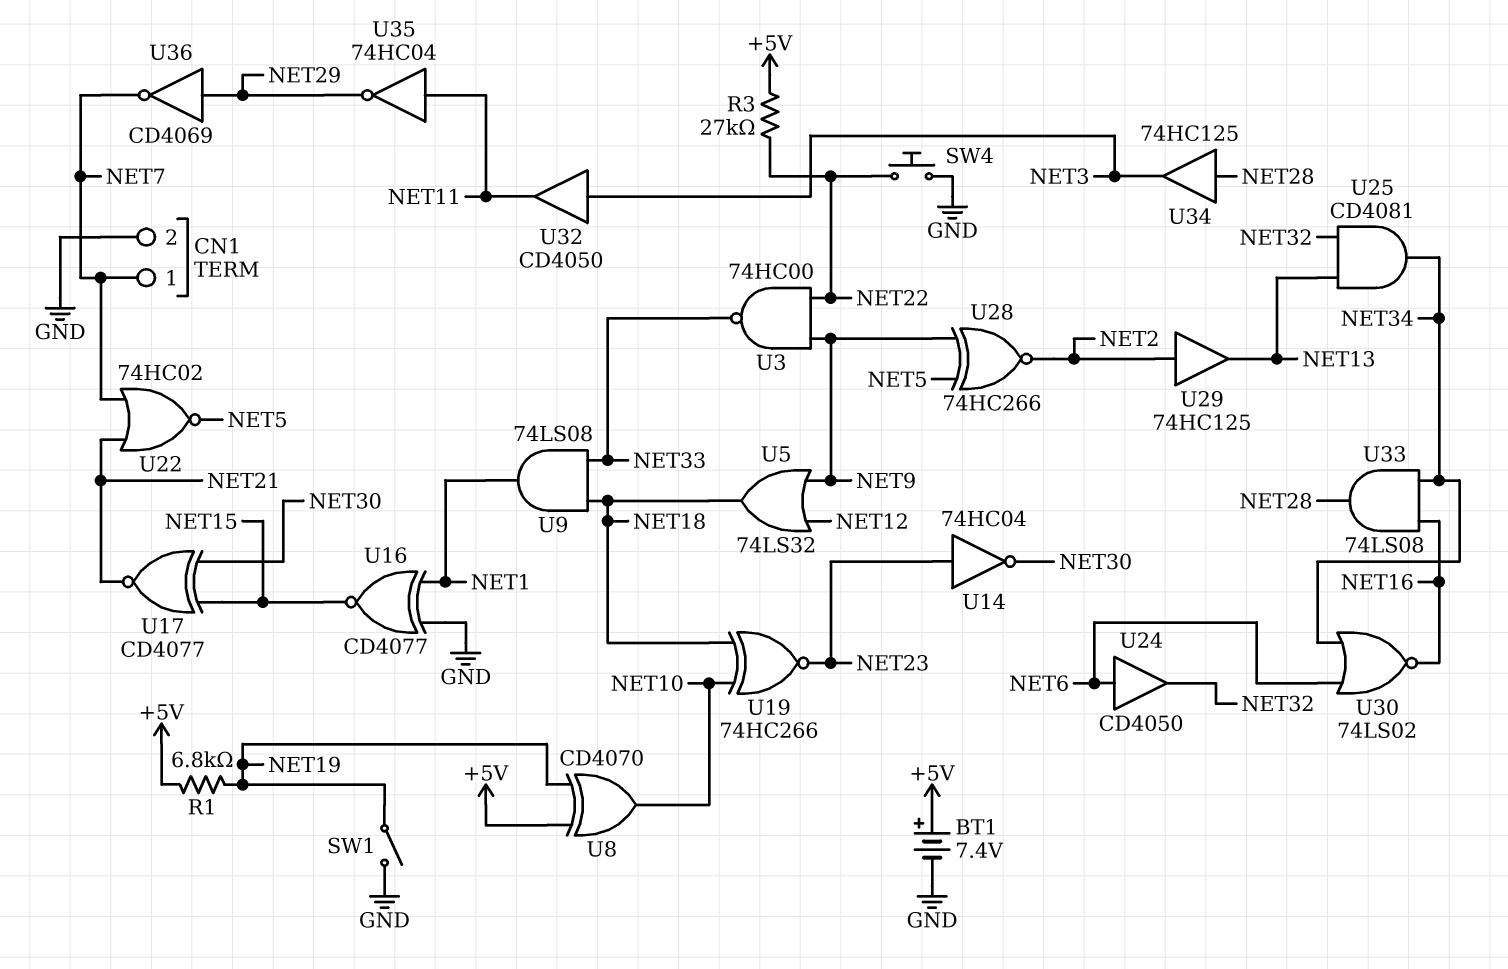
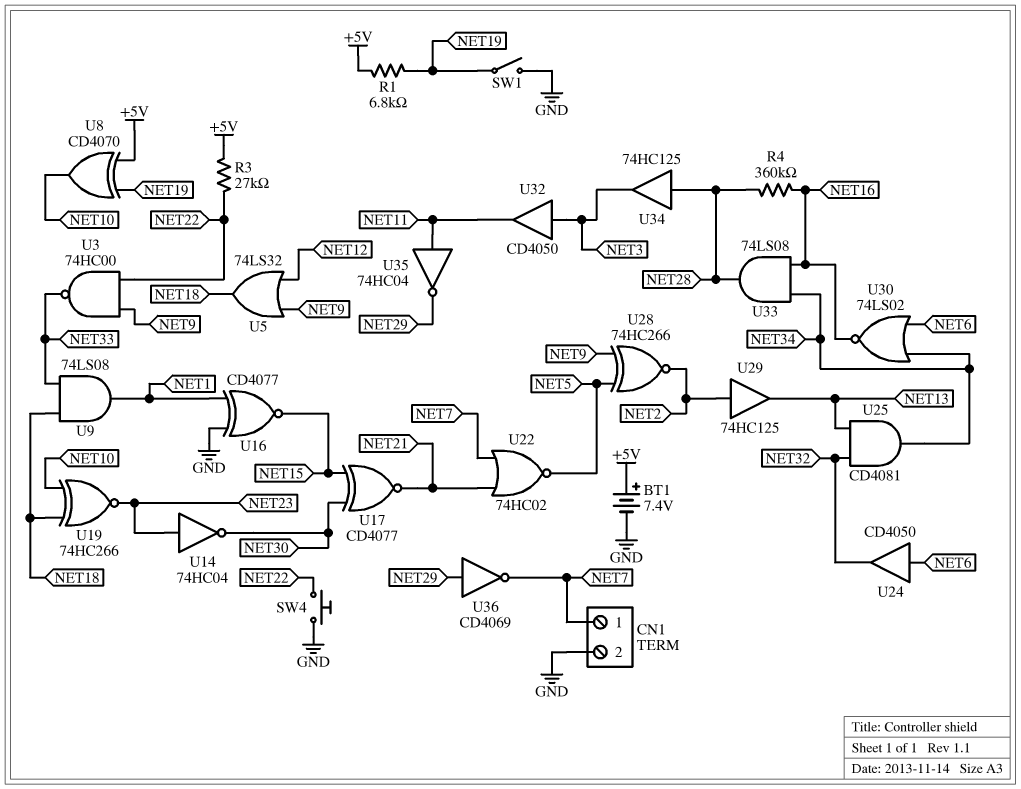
R4: none -> 360k (NET16, NET28)

